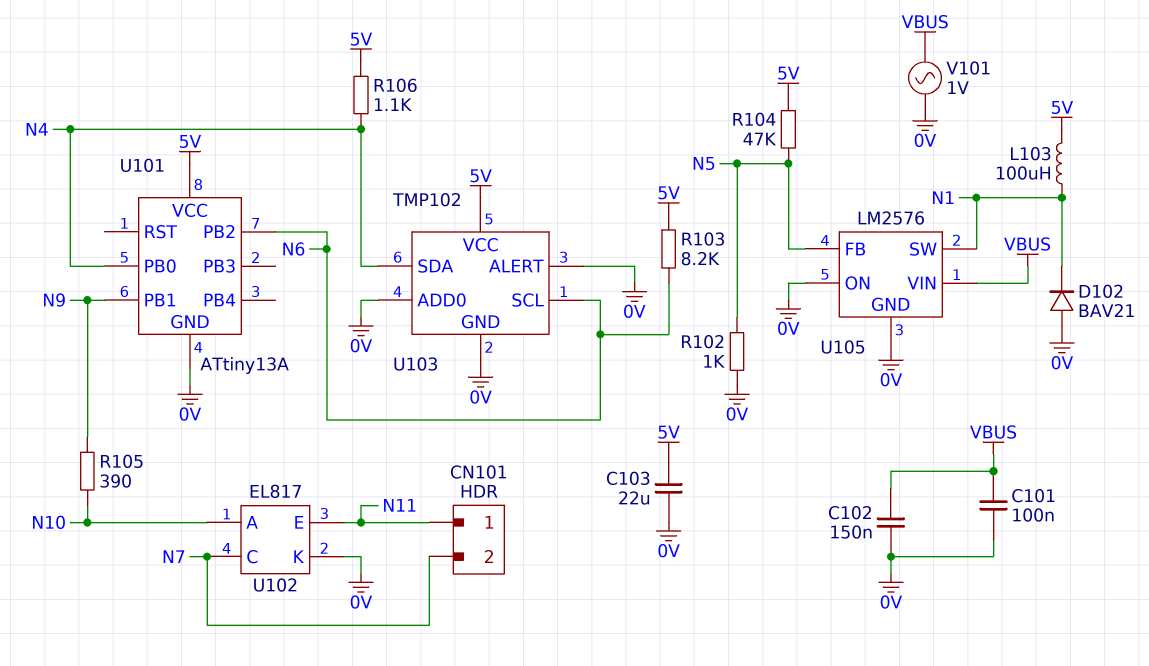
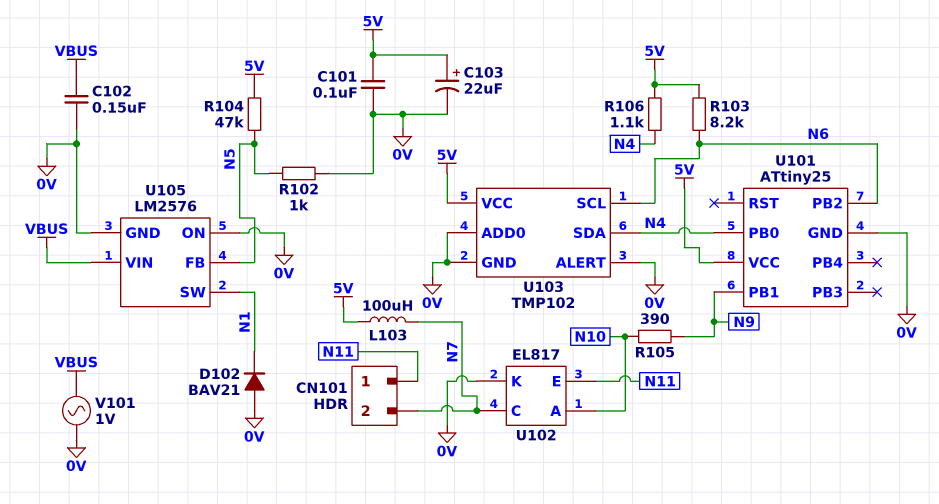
C101: 100nF (0V, VBUS) -> 100nF (0V, 5V)
C103: 22uF (0V, 5V) -> 22uF (plus 5V, minus 0V)
L103: 100uH (5V, N1) -> 100uH (5V, N7)
U101: ATtiny13A -> ATtiny25

